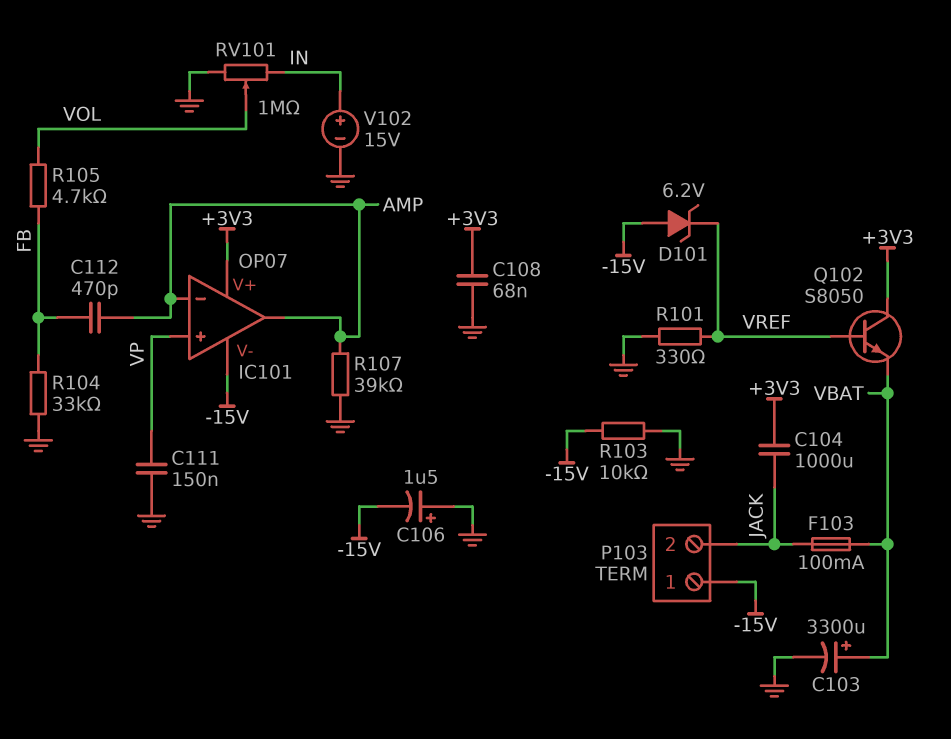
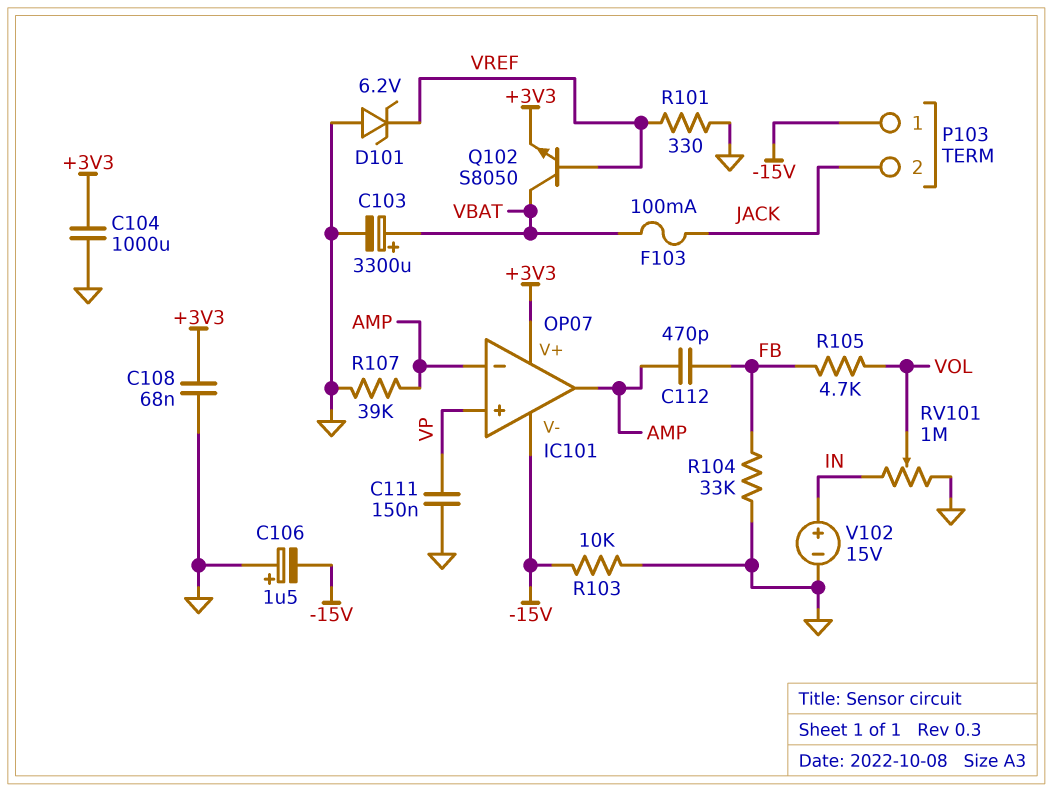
C104: 1000uF (+3V3, JACK) -> 1000uF (+3V3, GND)
D101: zener 6.2V (A -15V, K VREF) -> zener 6.2V (A GND, K VREF)
Q102: NPN S8050 (B VREF, C +3V3, E VBAT) -> NPN S8050 (B VREF, C VBAT, E +3V3)

